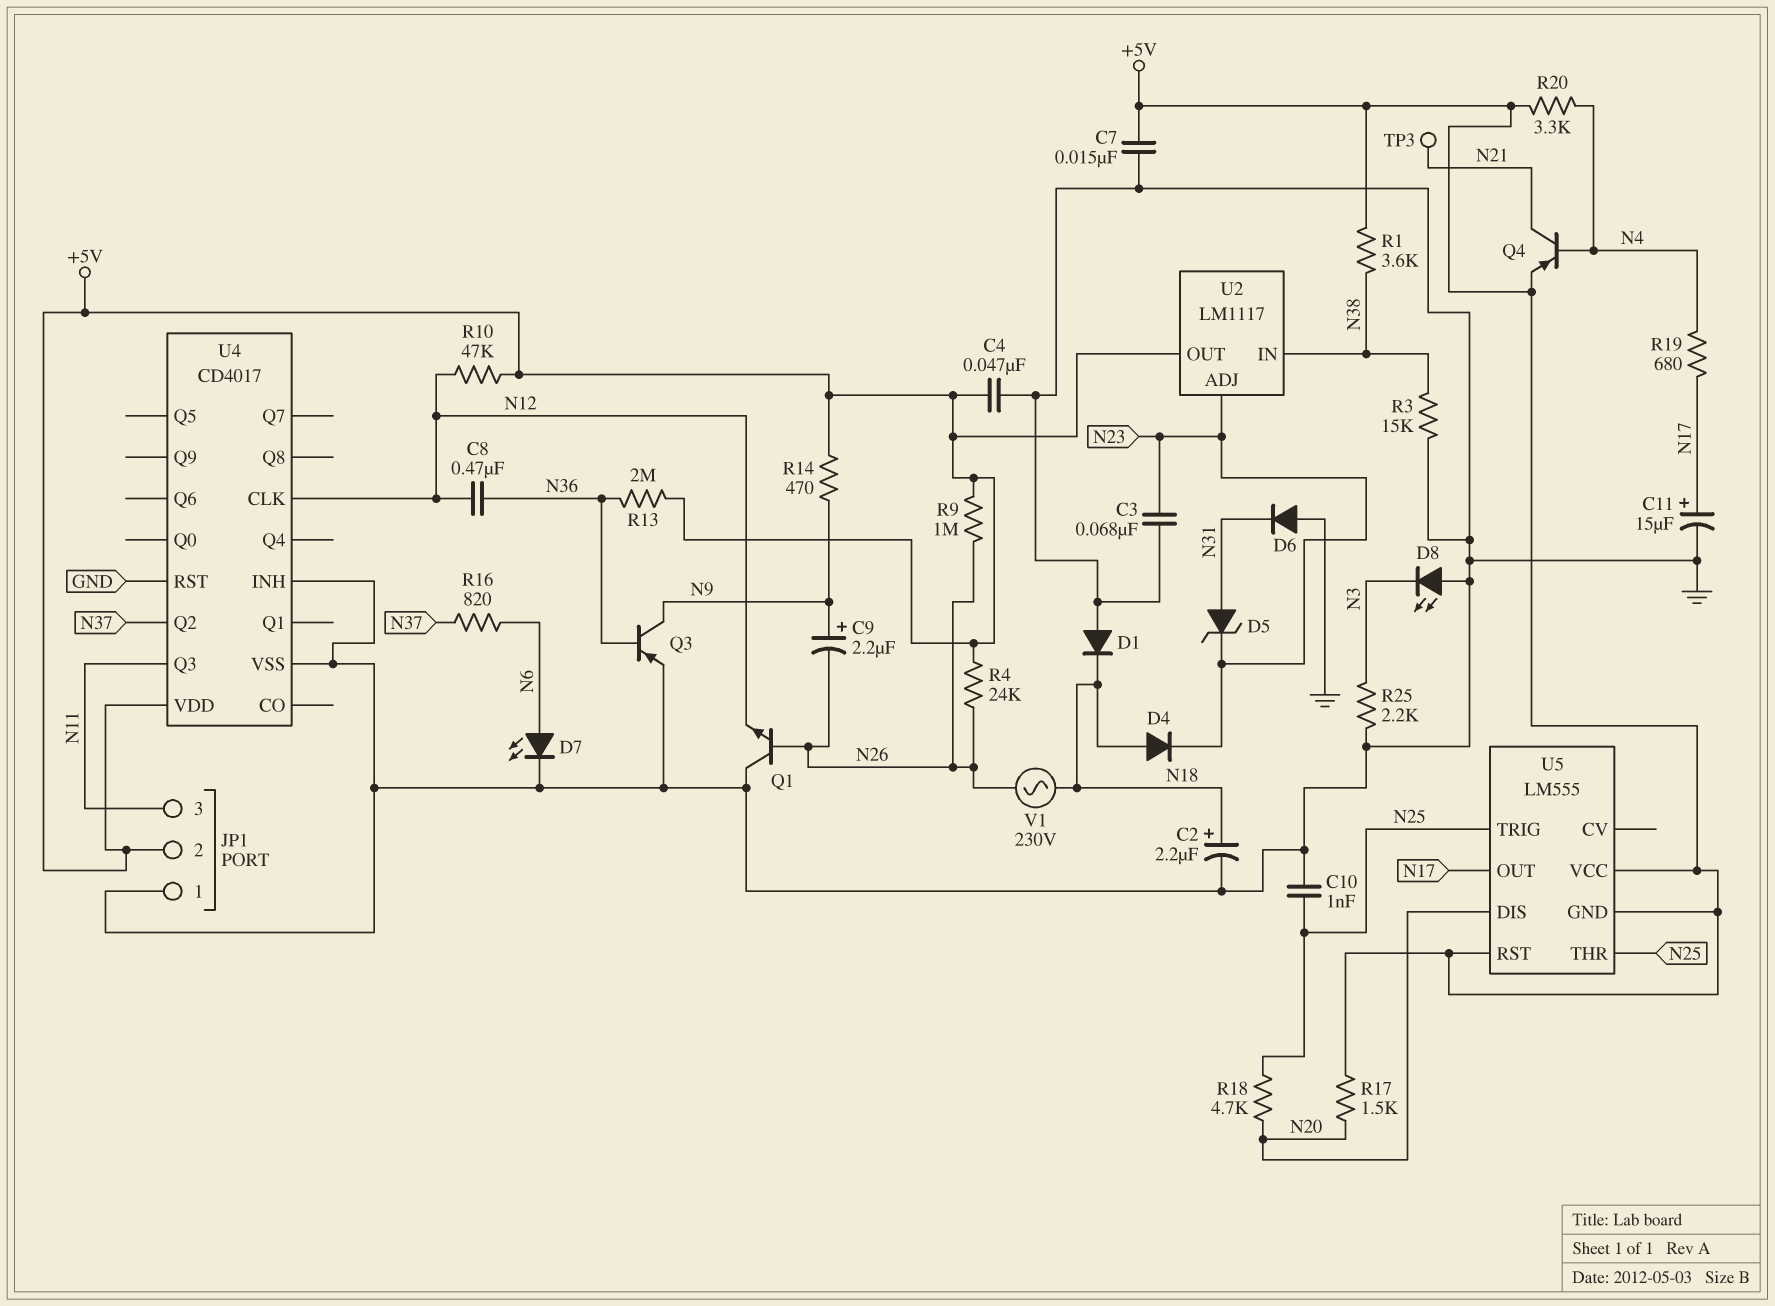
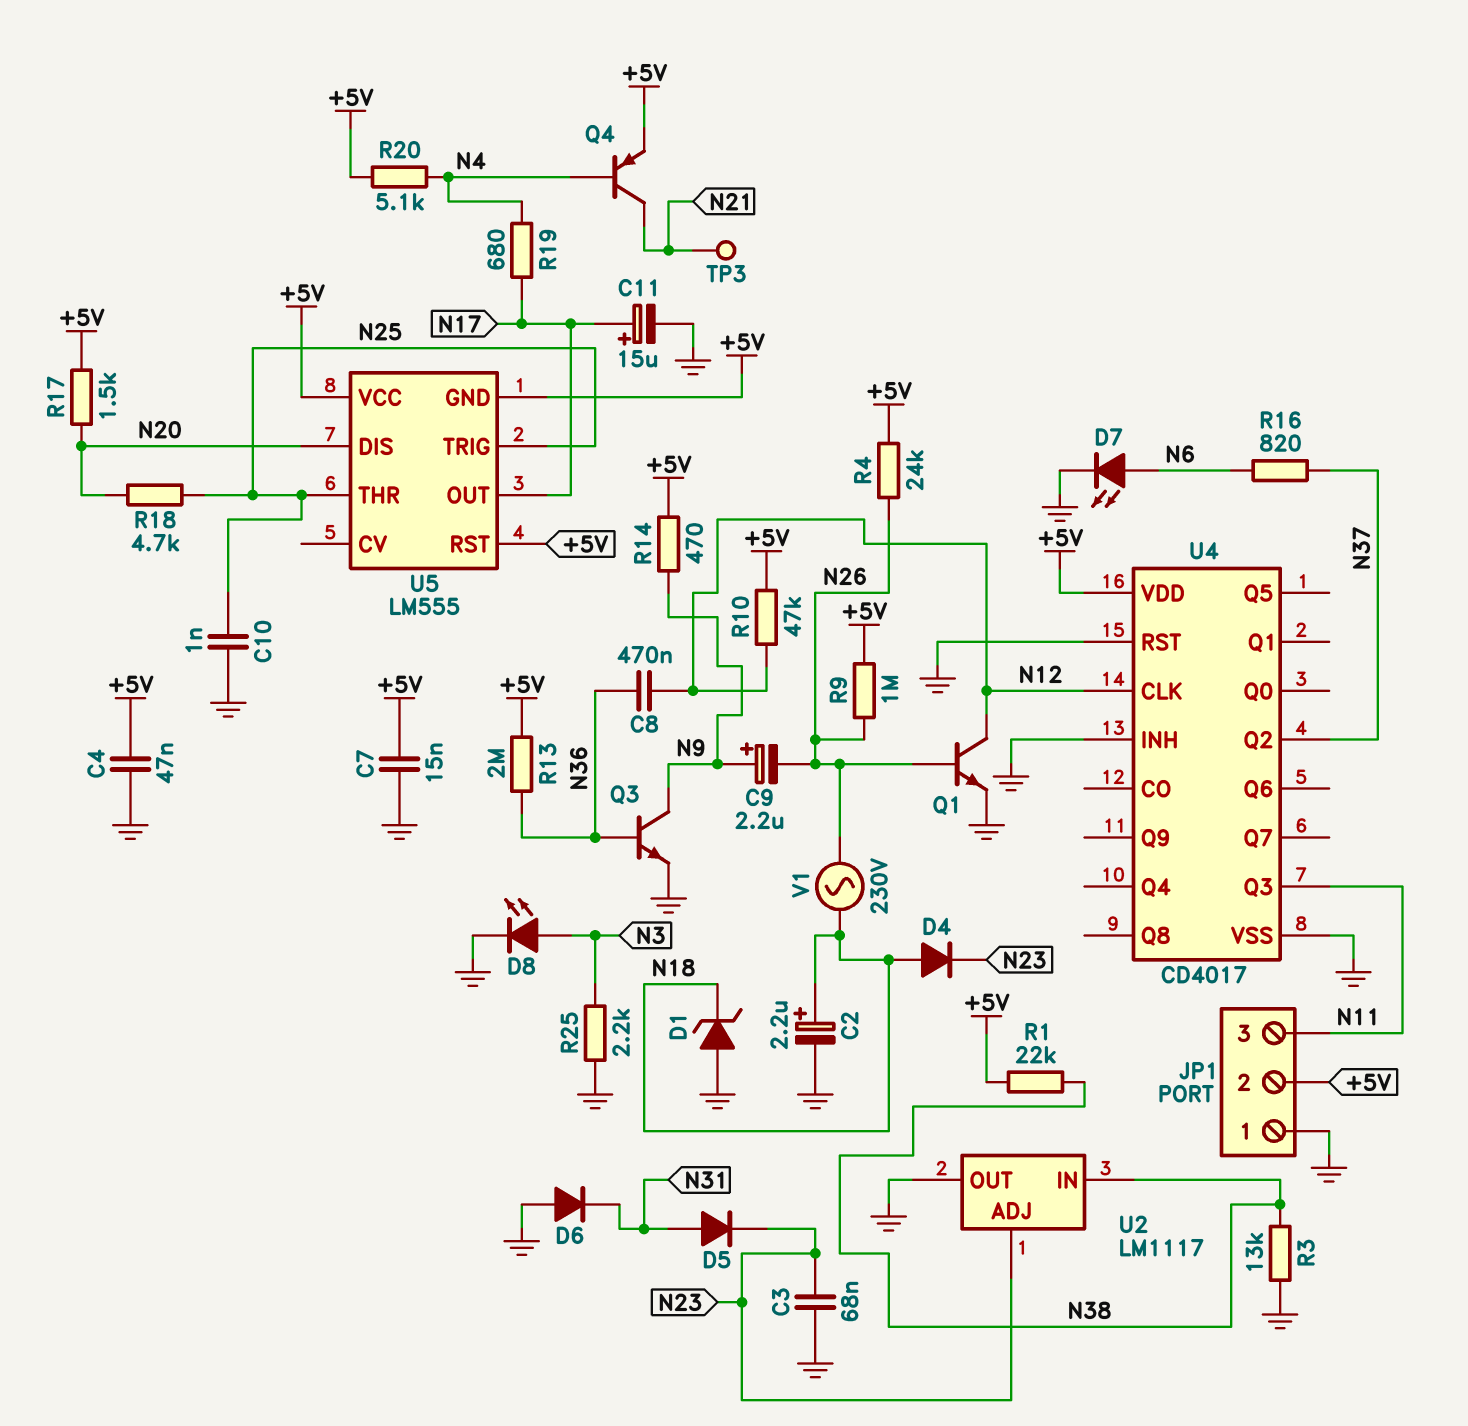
D1: diode (A GND, K N18) -> zener (A GND, K N18)
D5: zener (A N31, K N23) -> diode (A N31, K N23)
D8: LED (A GND, K N3) -> LED (A N3, K GND)
Q1: NPN (B N26, C GND, E N12) -> NPN (B N26, C N12, E GND)
Q3: PNP (B N36, C N9, E GND) -> NPN (B N36, C N9, E GND)
R1: 3.6k (+5V, N38) -> 22k (+5V, N38)
R3: 15k (GND, N38) -> 13k (GND, N38)
R20: 3.3k (+5V, N4) -> 5.1k (+5V, N4)
U2 pin OUT: +5V -> GND

